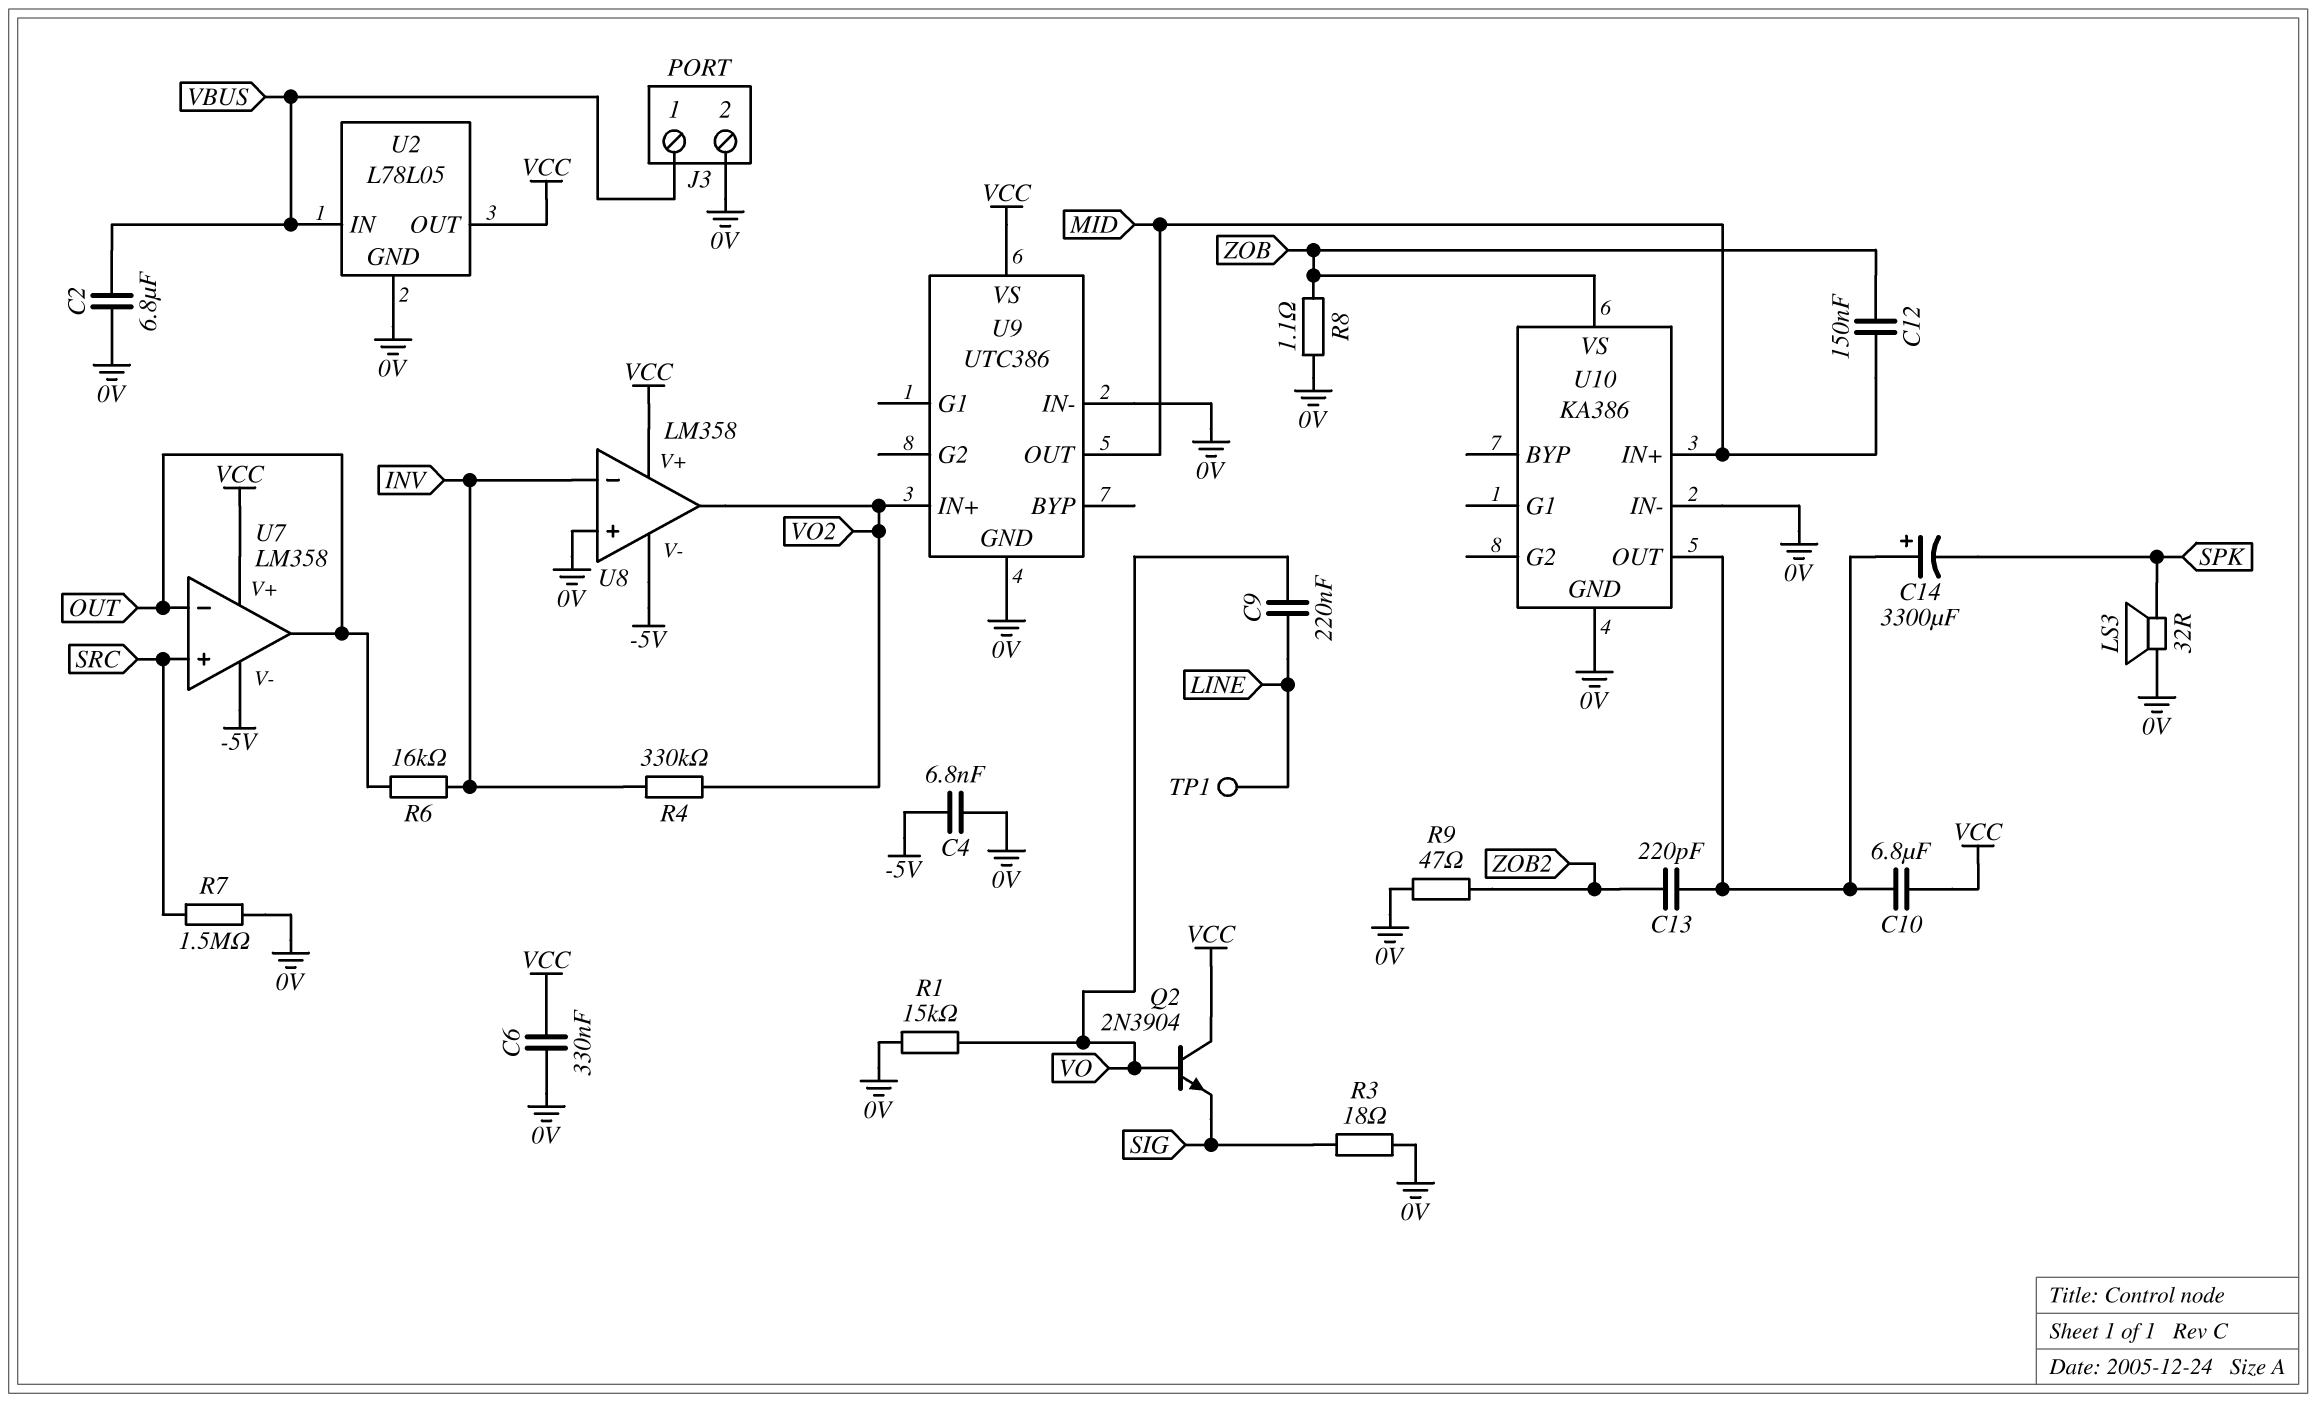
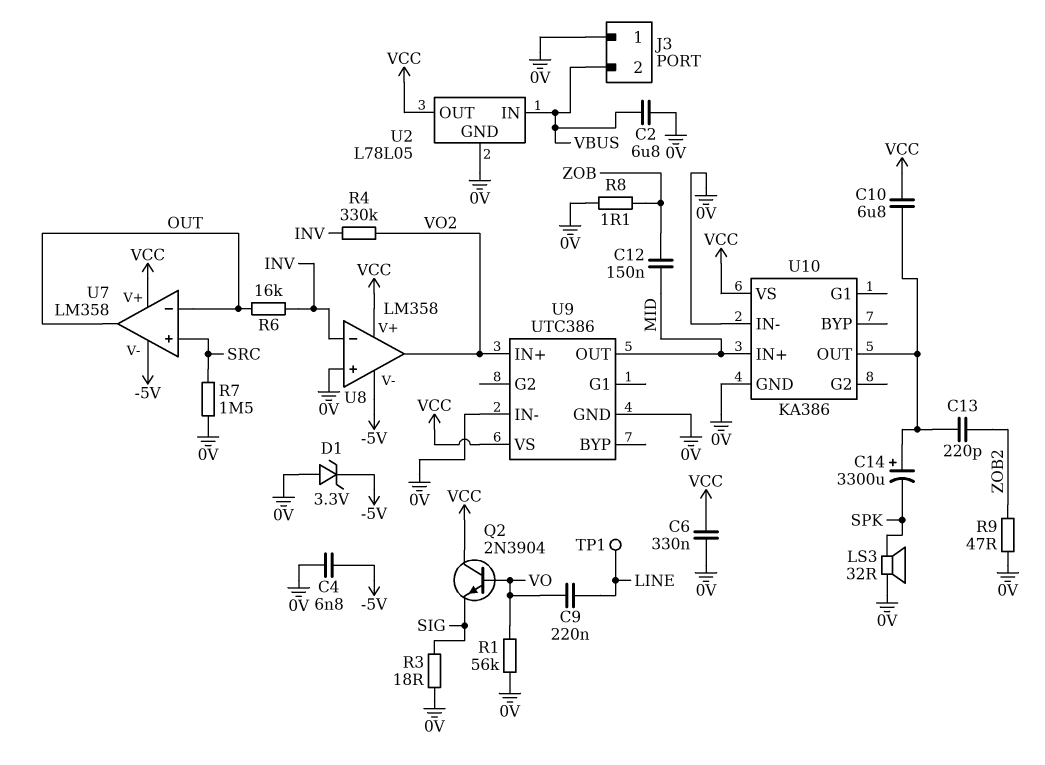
D1: none -> zener 3.3V (A 0V, K -5V)
J3 pin 1: VBUS -> 0V
J3 pin 2: 0V -> VBUS
R1: 15k (0V, VO) -> 56k (0V, VO)
U10 pin VS: ZOB -> VCC

